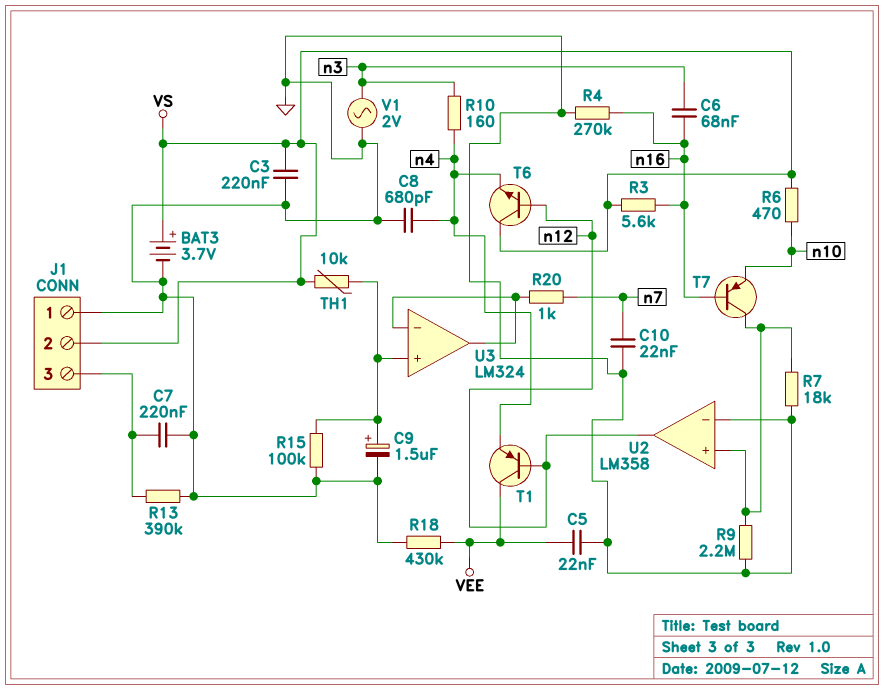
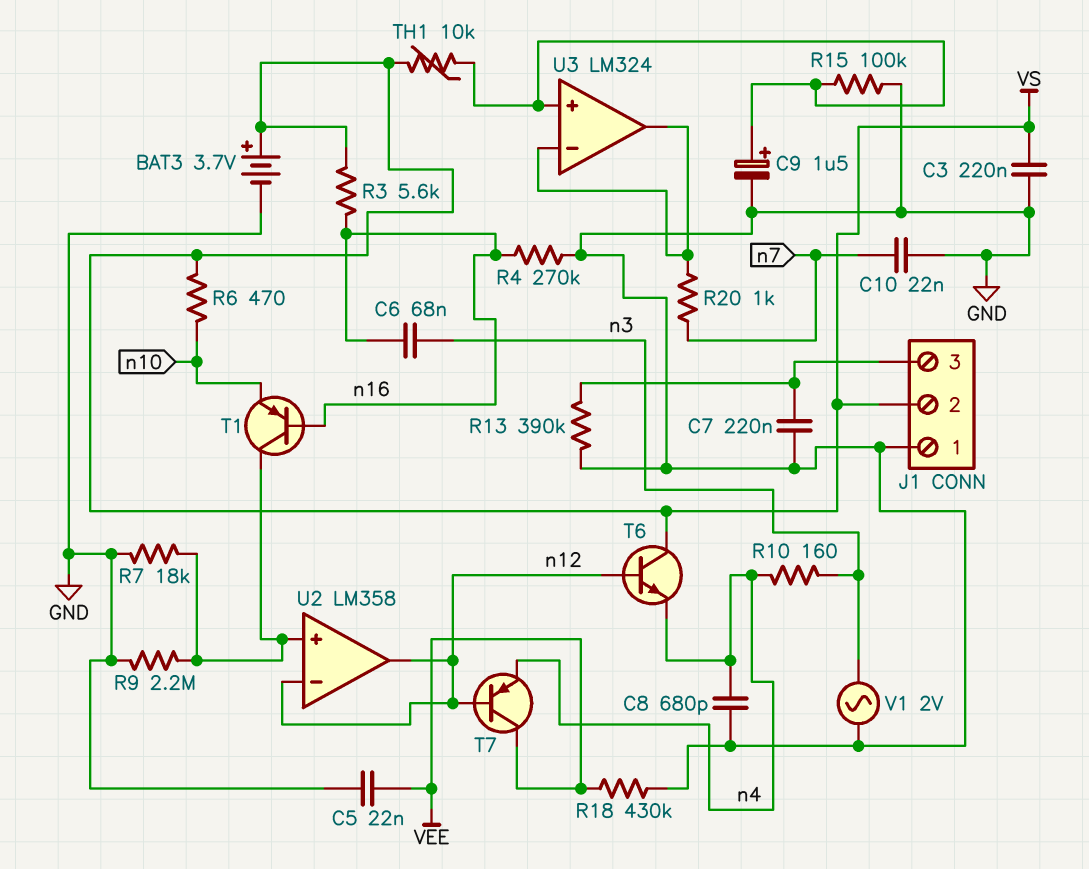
T1: PNP (B n12, C VEE, E n4) -> PNP (B n16, C U2/in+, E n10)
T7: PNP (B n16, C U2/in+, E n10) -> PNP (B n12, C VEE, E n4)
U2 pin in-: GND -> n12

